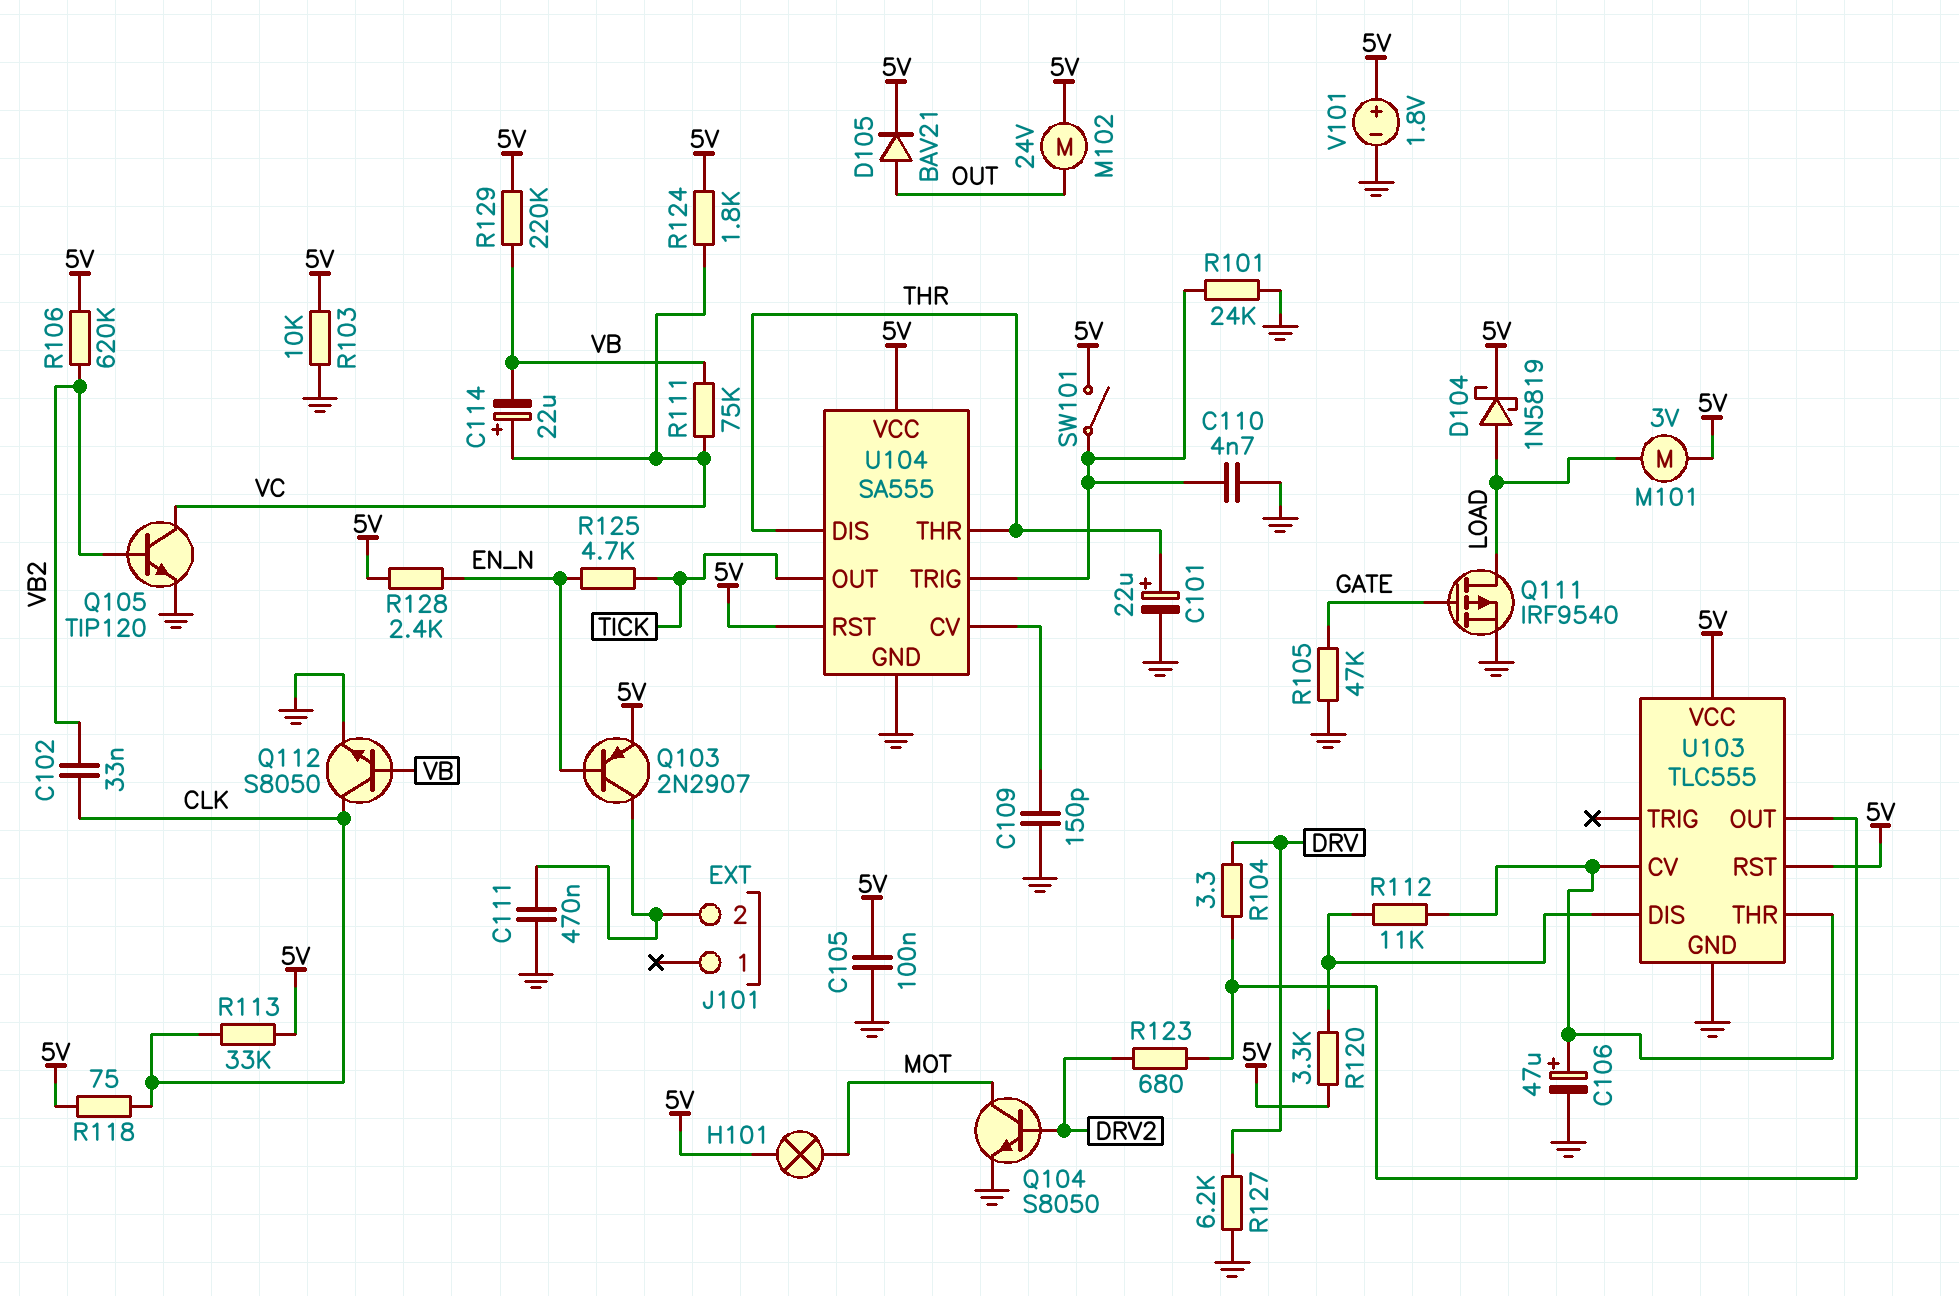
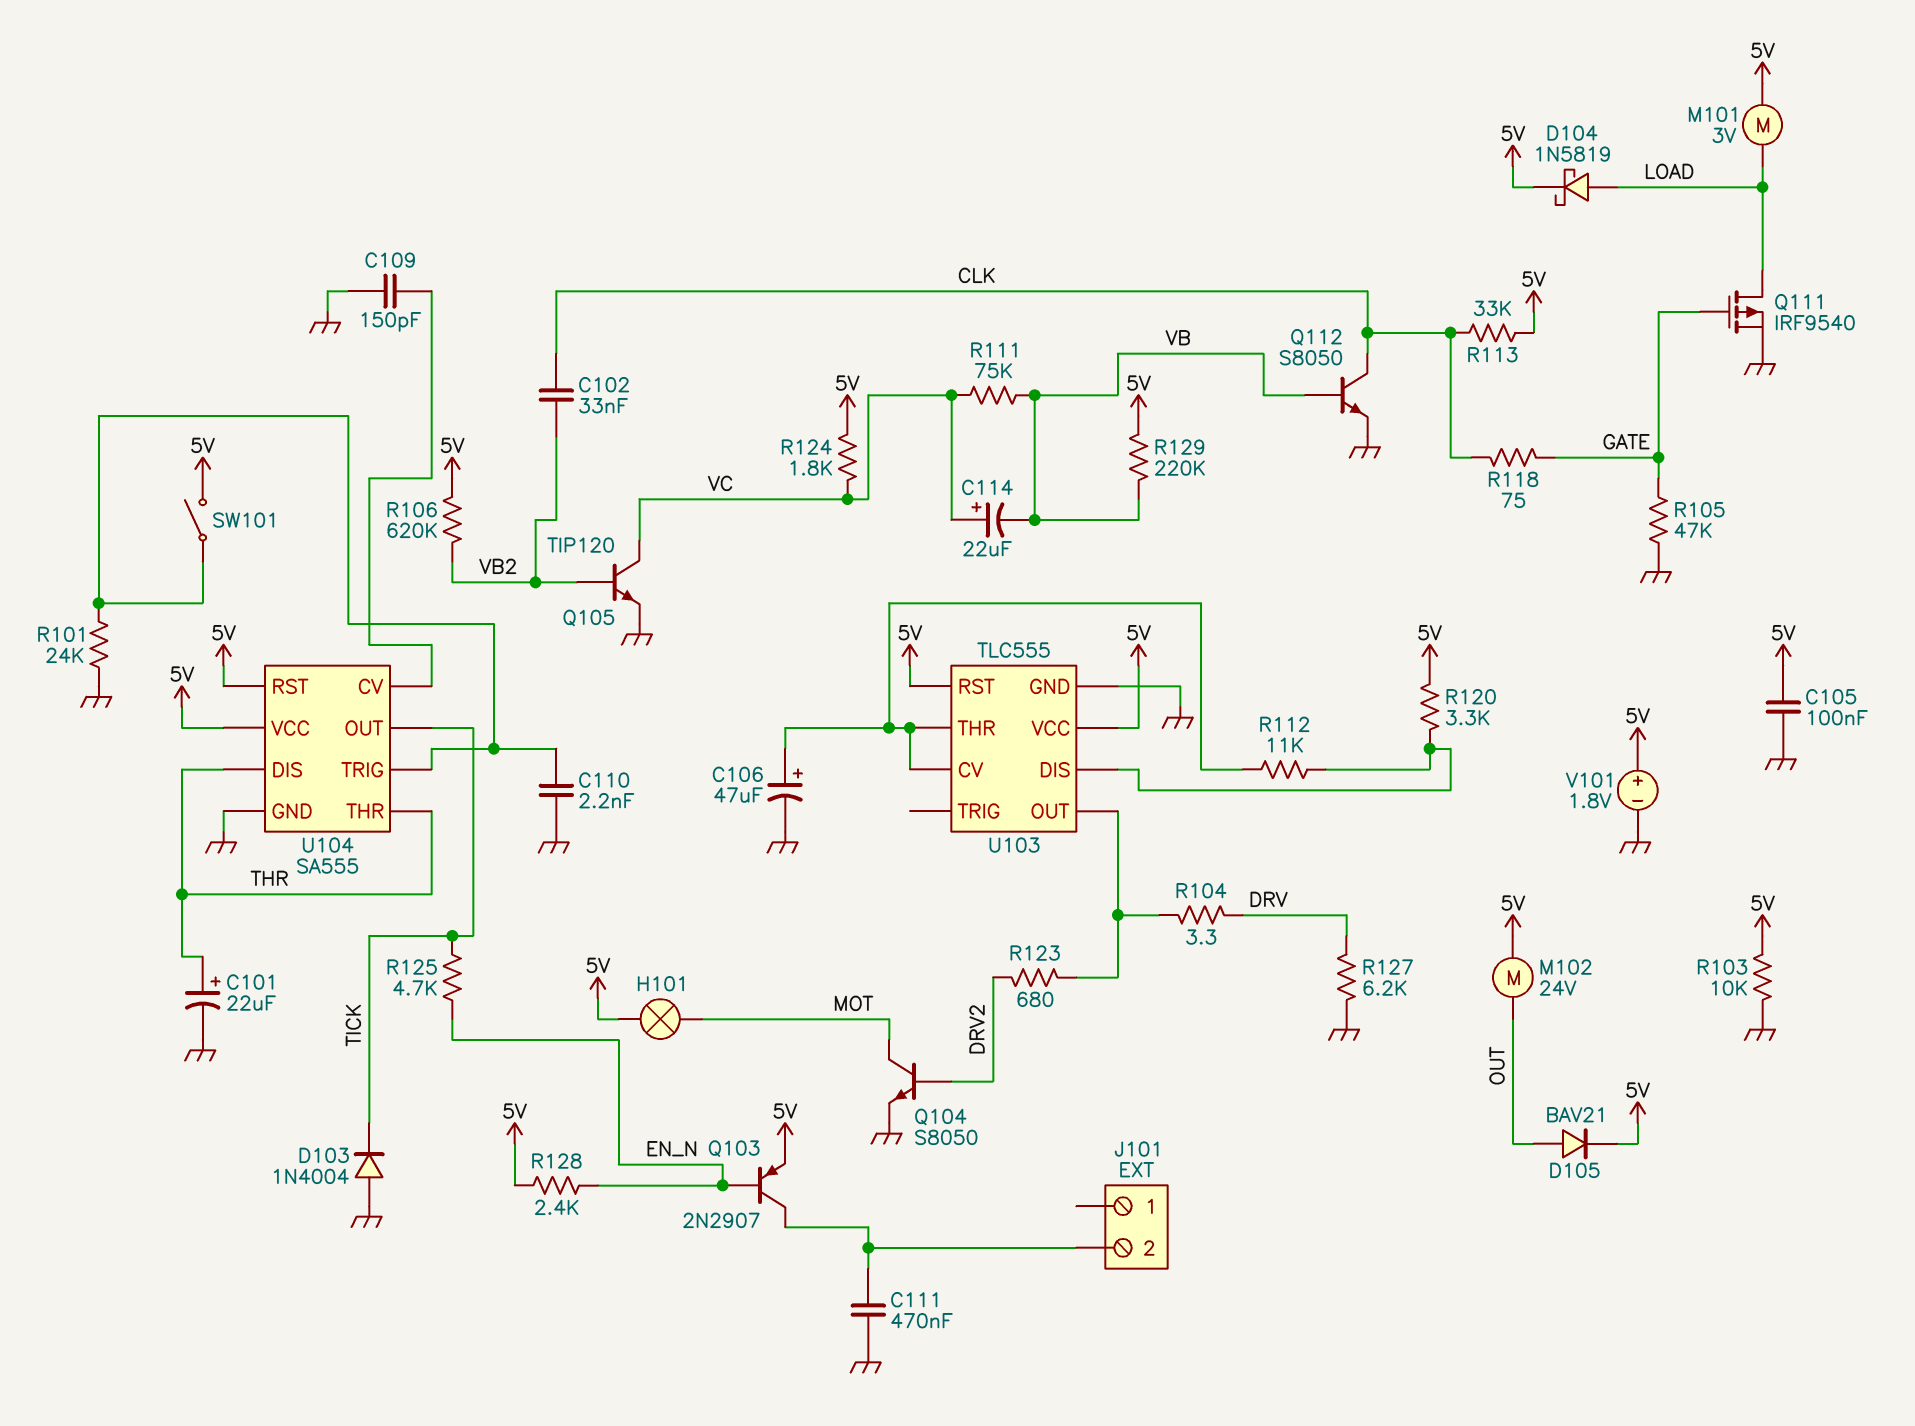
C110: 4.7nF (GND, U104/TRIG) -> 2.2nF (GND, U104/TRIG)
D103: none -> diode 1N4004 (A GND, K TICK)
R118: 75 (5V, CLK) -> 75 (CLK, GATE)

